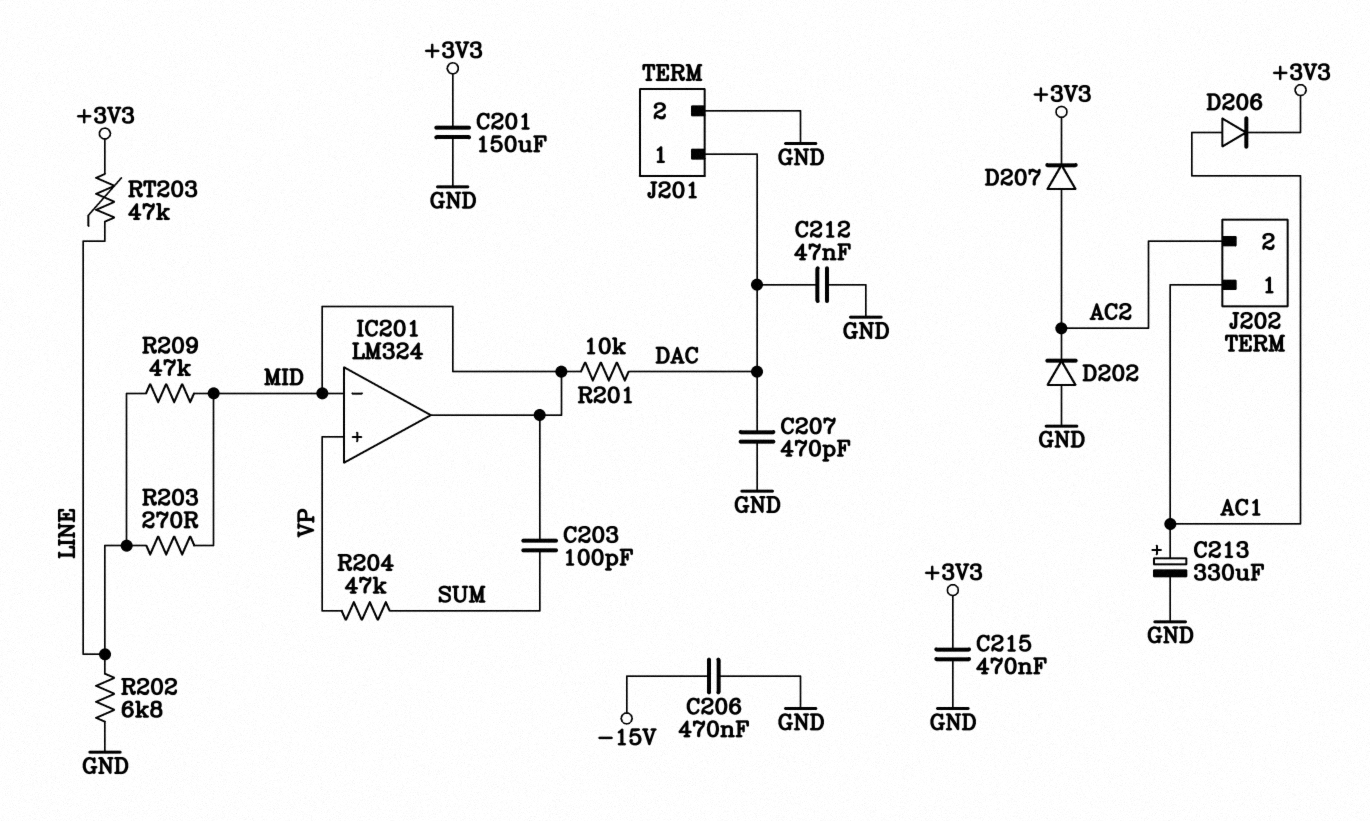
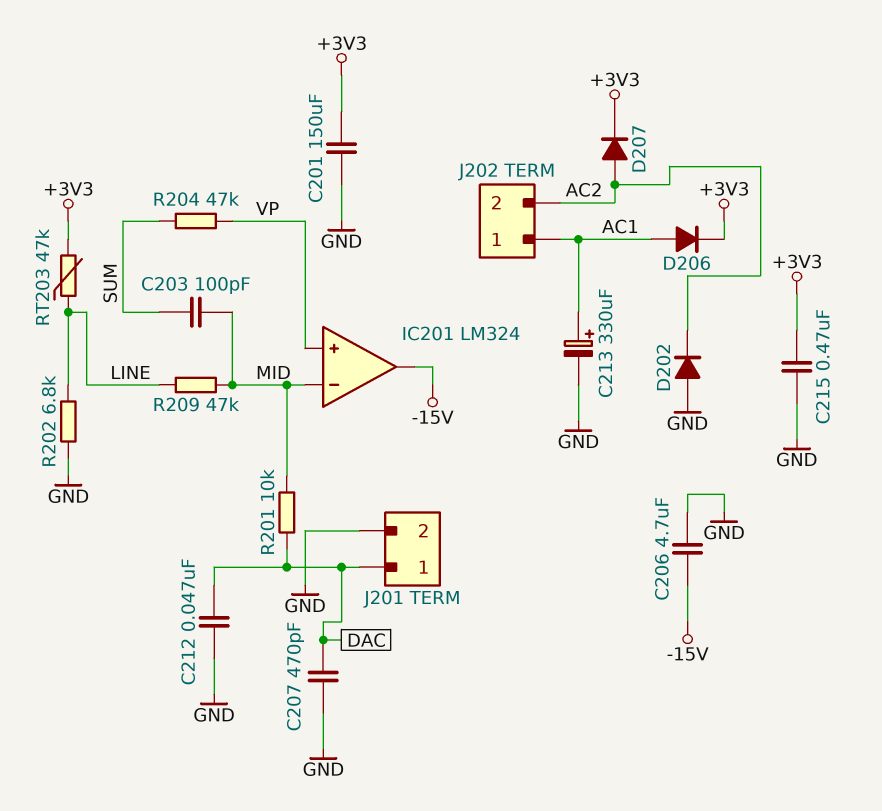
C206: 470nF (-15V, GND) -> 4.7uF (-15V, GND)
IC201 pin out: MID -> -15V
R203: 270 (LINE, MID) -> none

